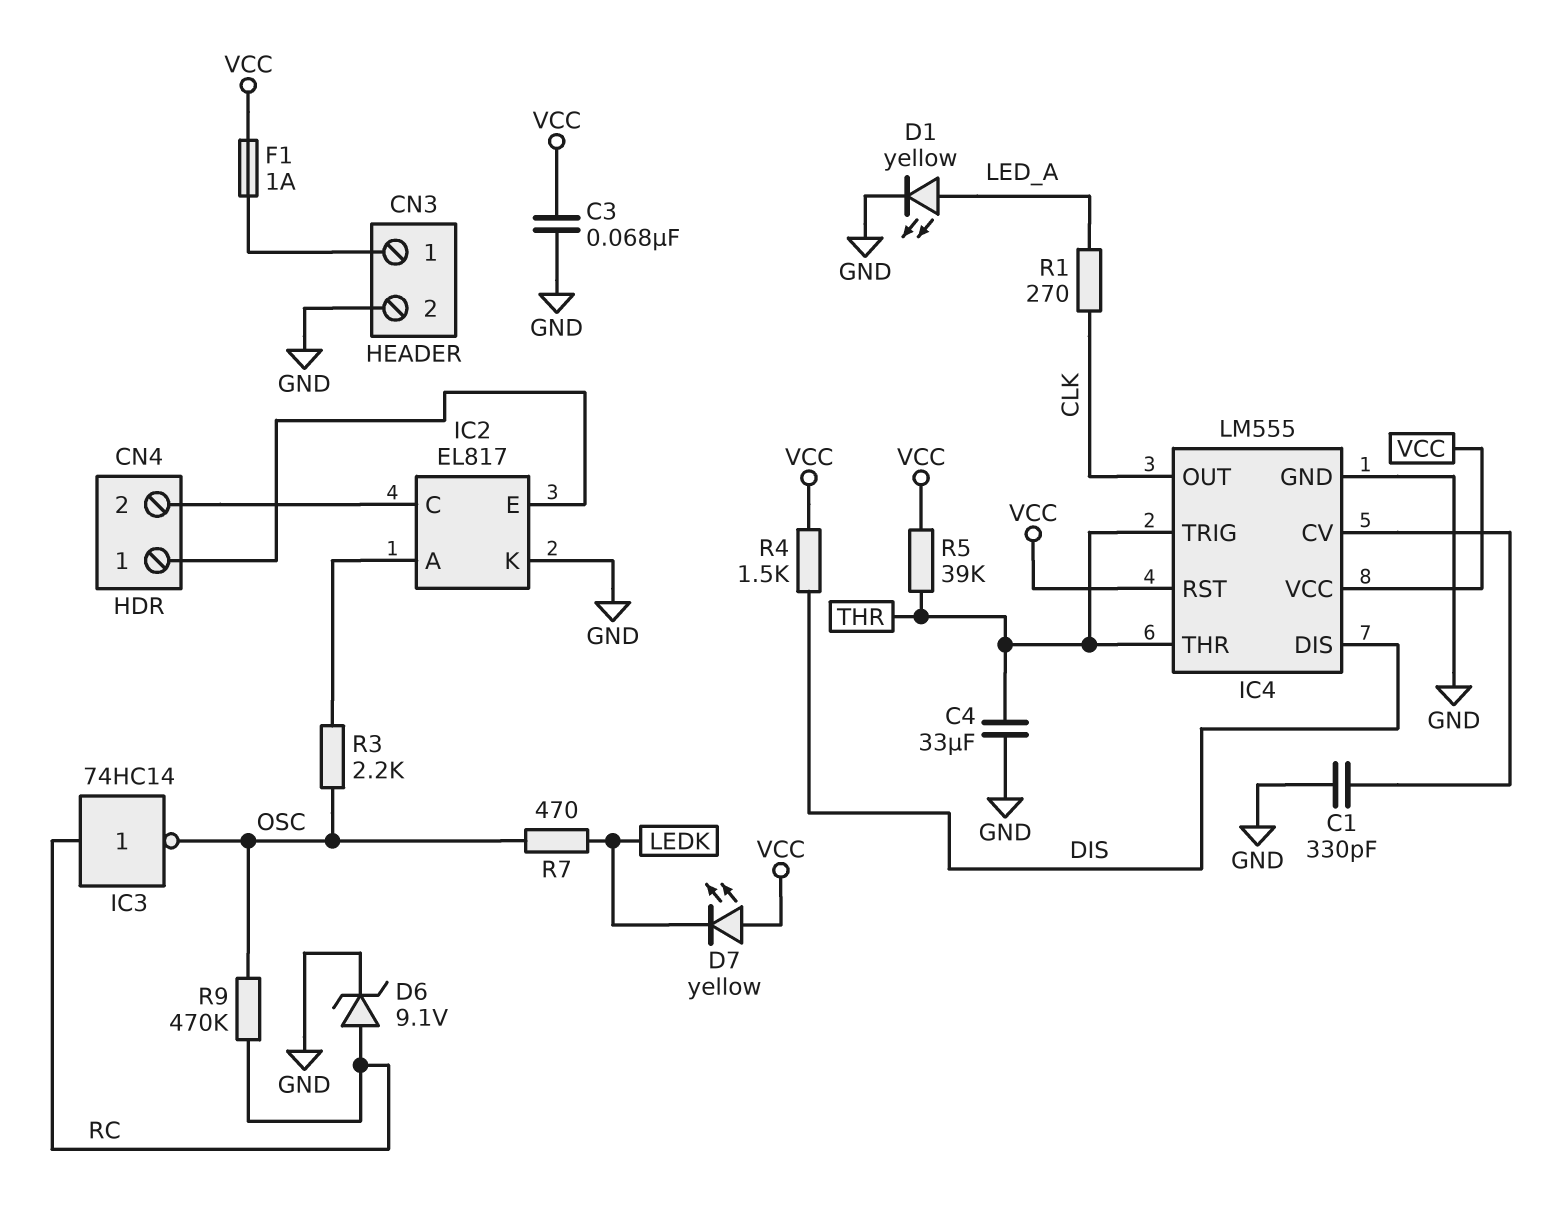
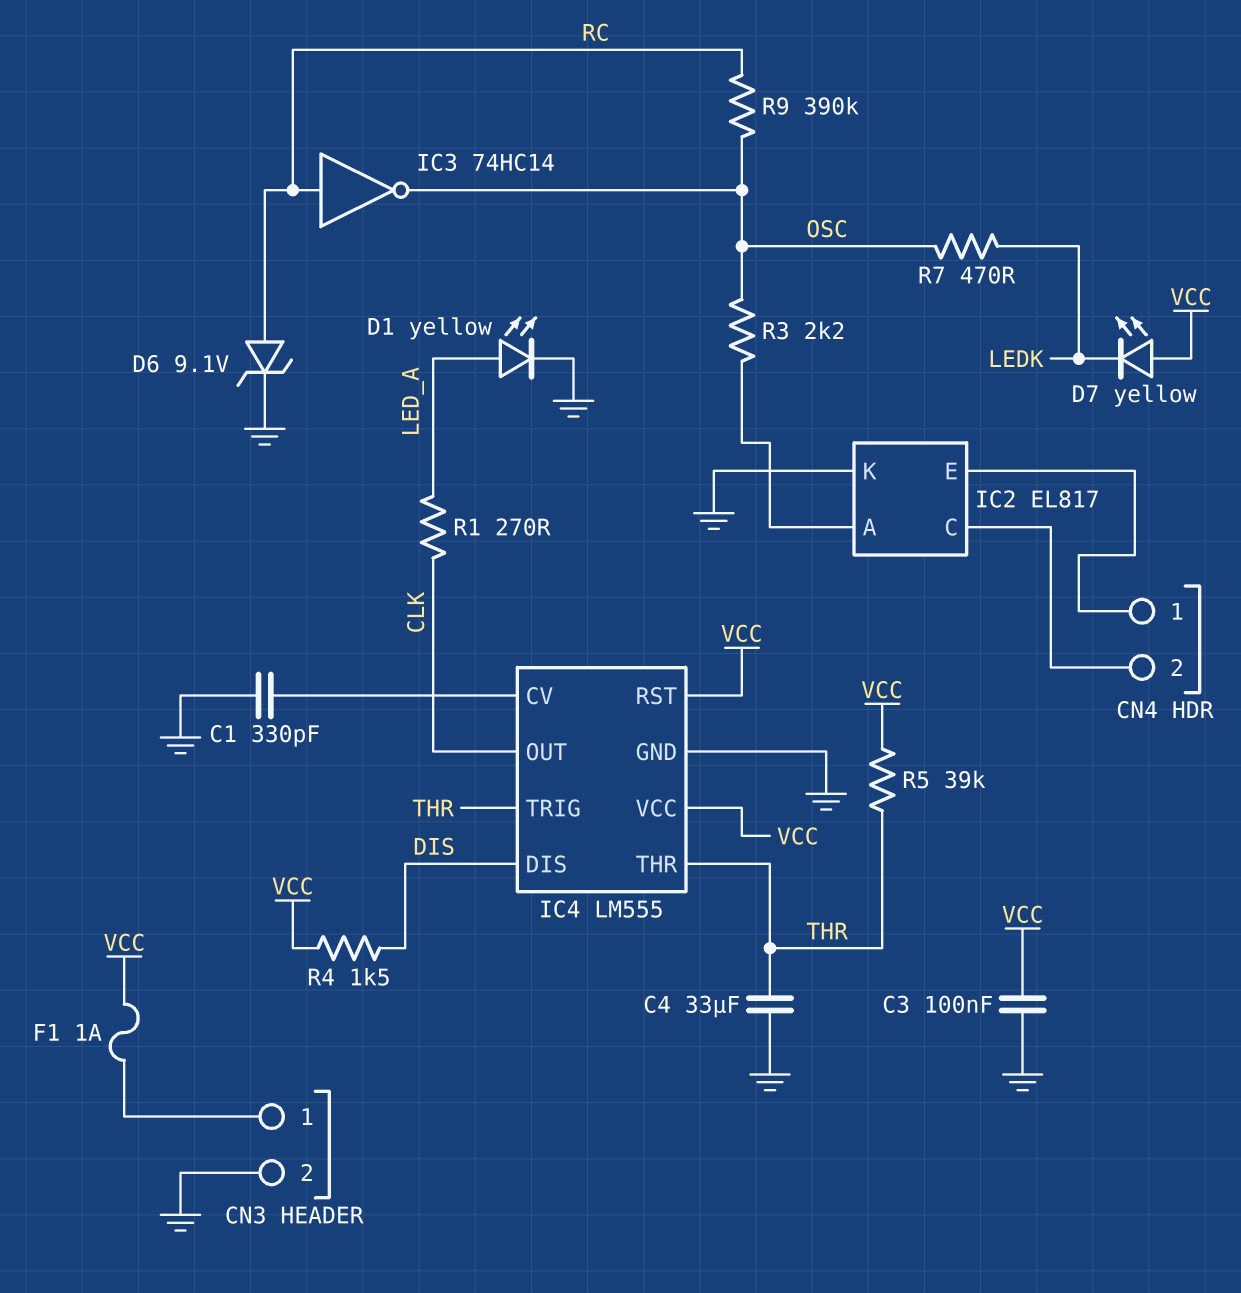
C3: 68nF (GND, VCC) -> 100nF (GND, VCC)
R9: 470k (OSC, RC) -> 390k (OSC, RC)

